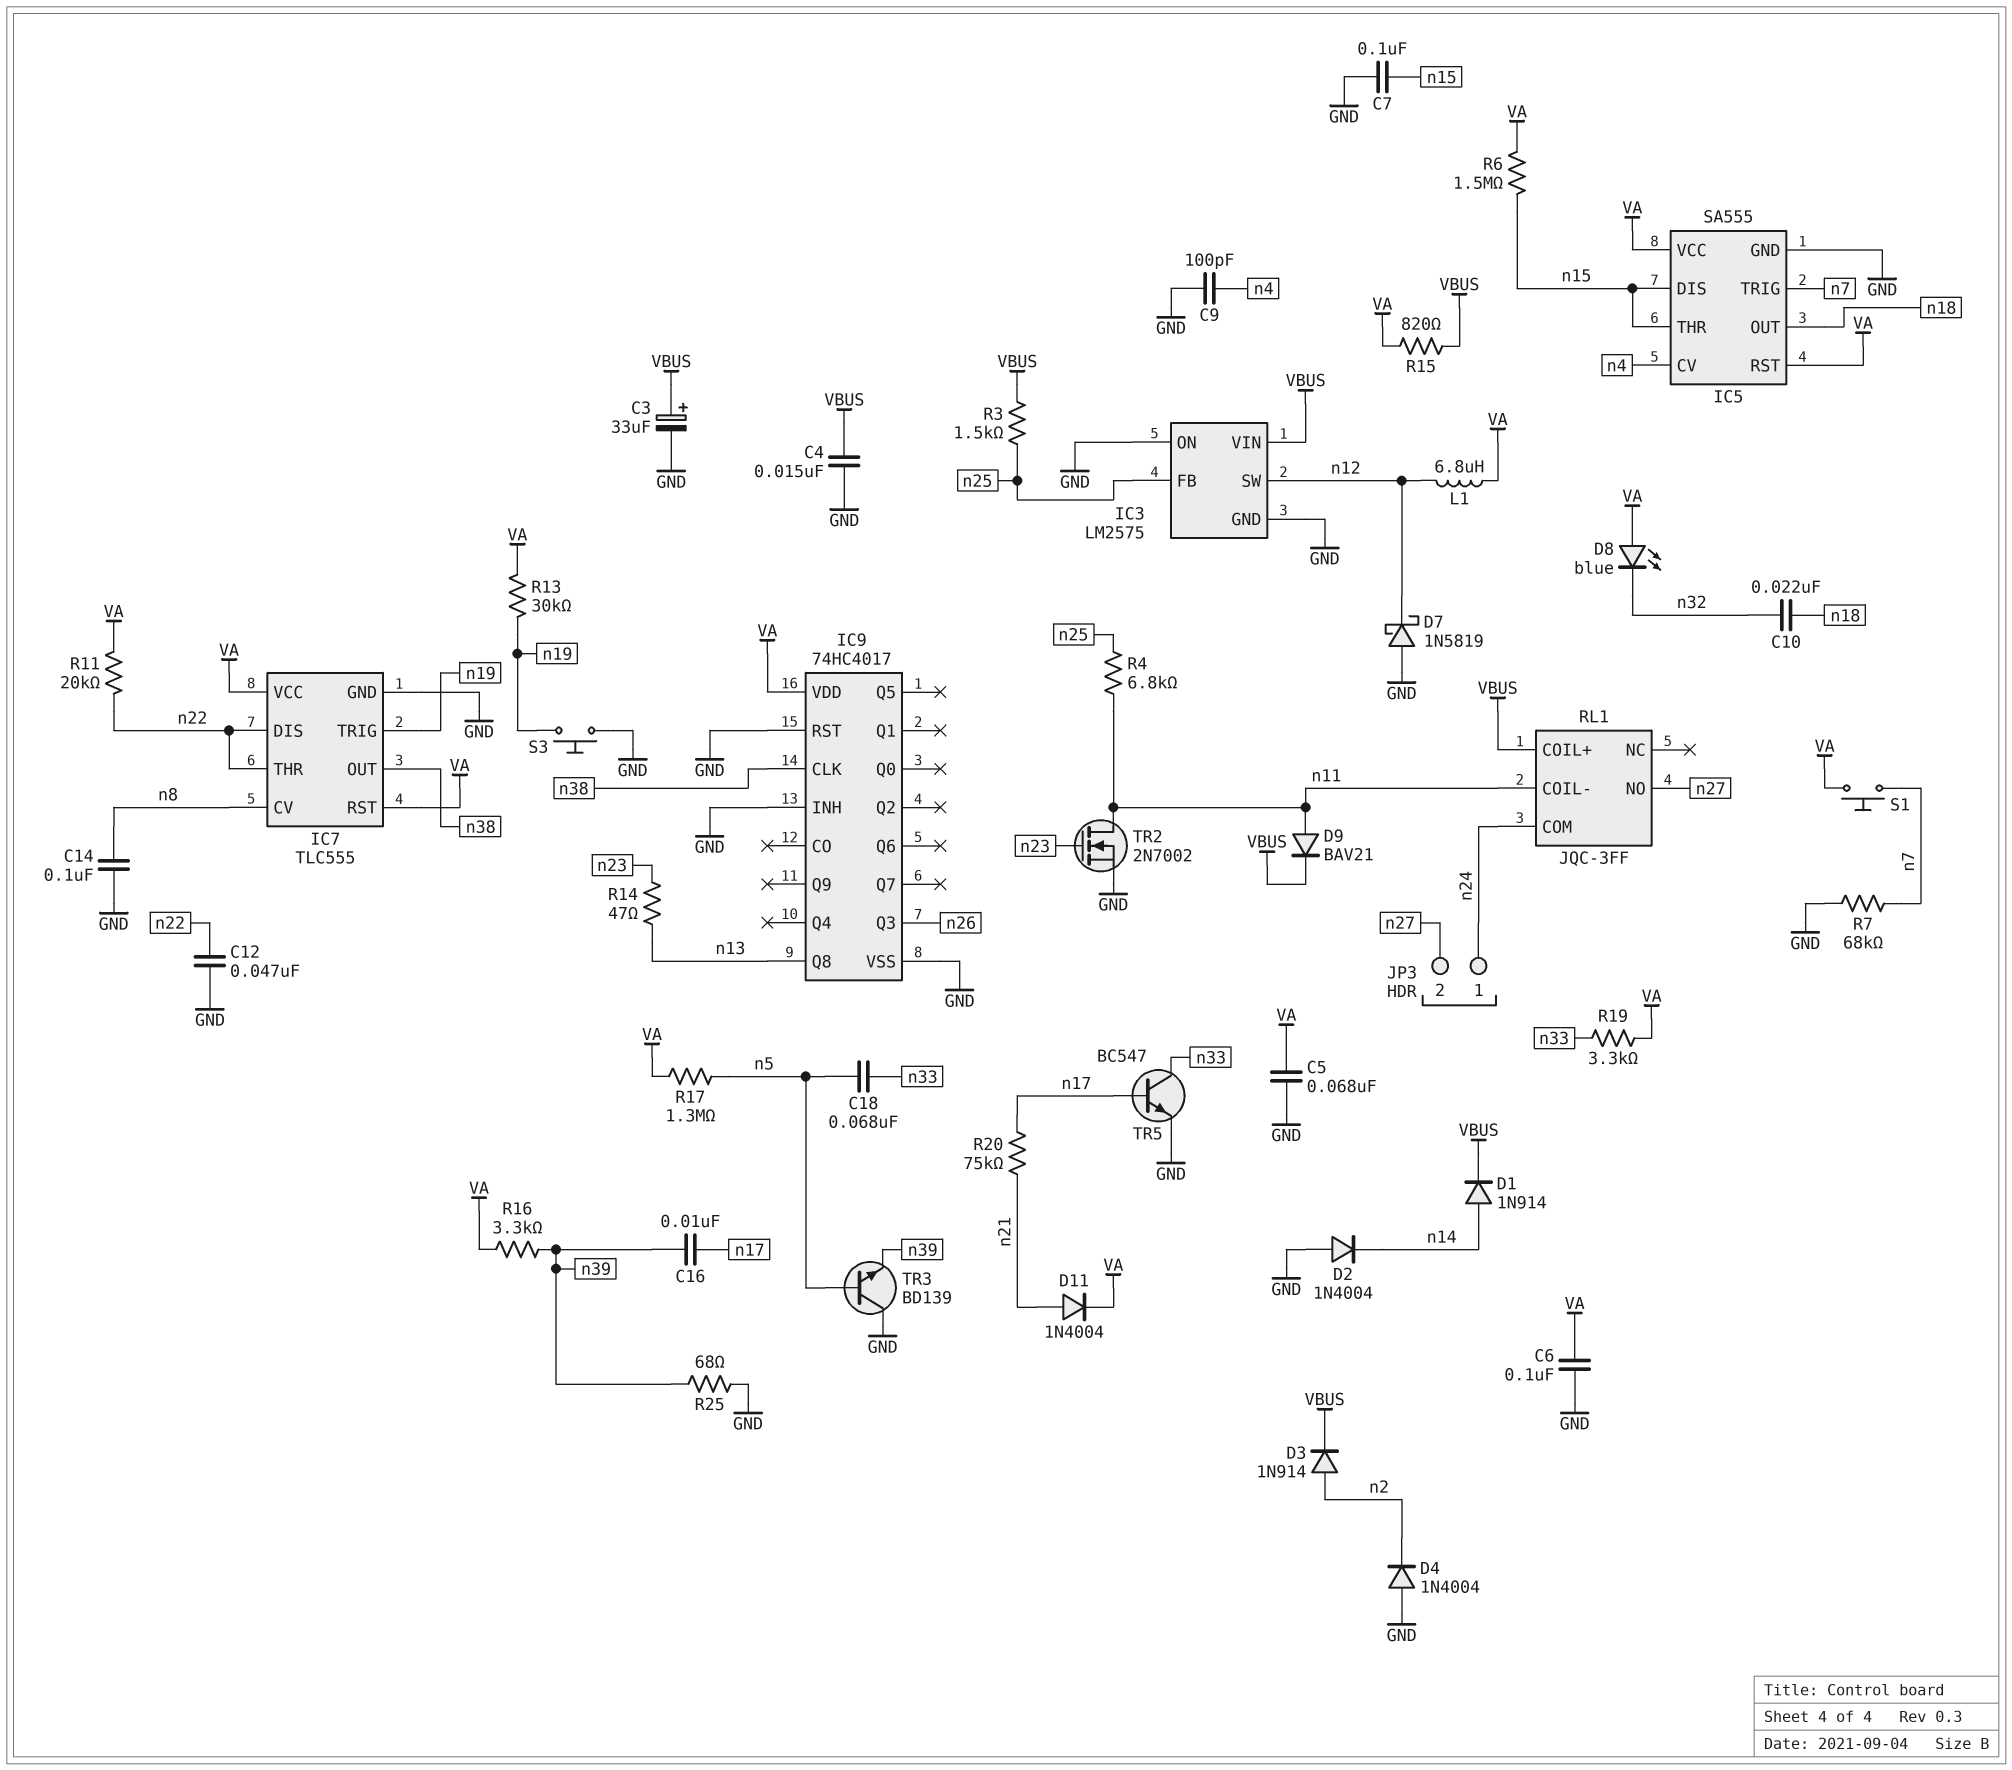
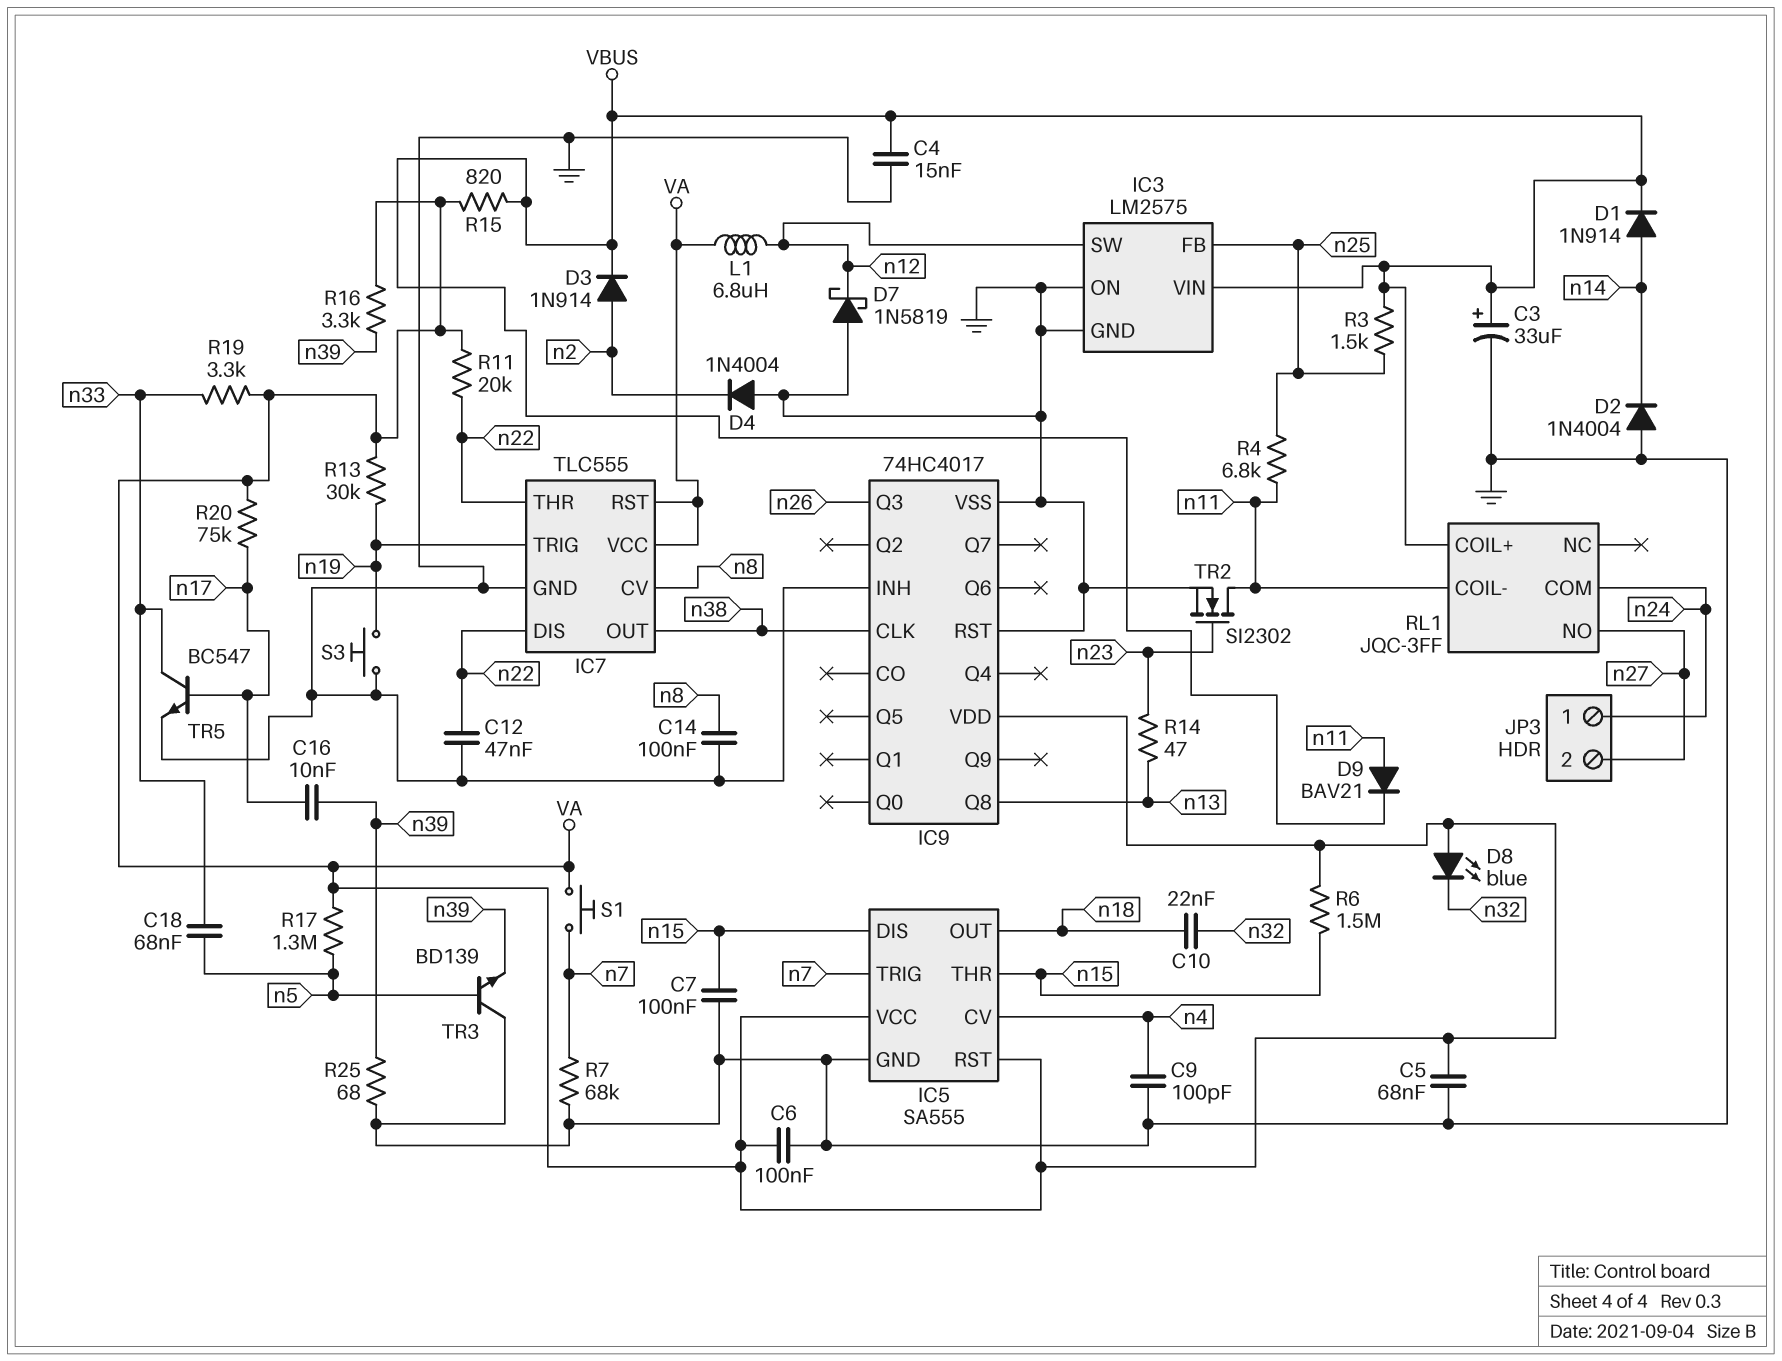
D11: diode 1N4004 (A n21, K VA) -> none
R20: 75k (n17, n21) -> 75k (VA, n17)
TR2: NMOS 2N7002 (G n23, D n11, S GND) -> NMOS SI2302 (G n23, D n11, S GND)

